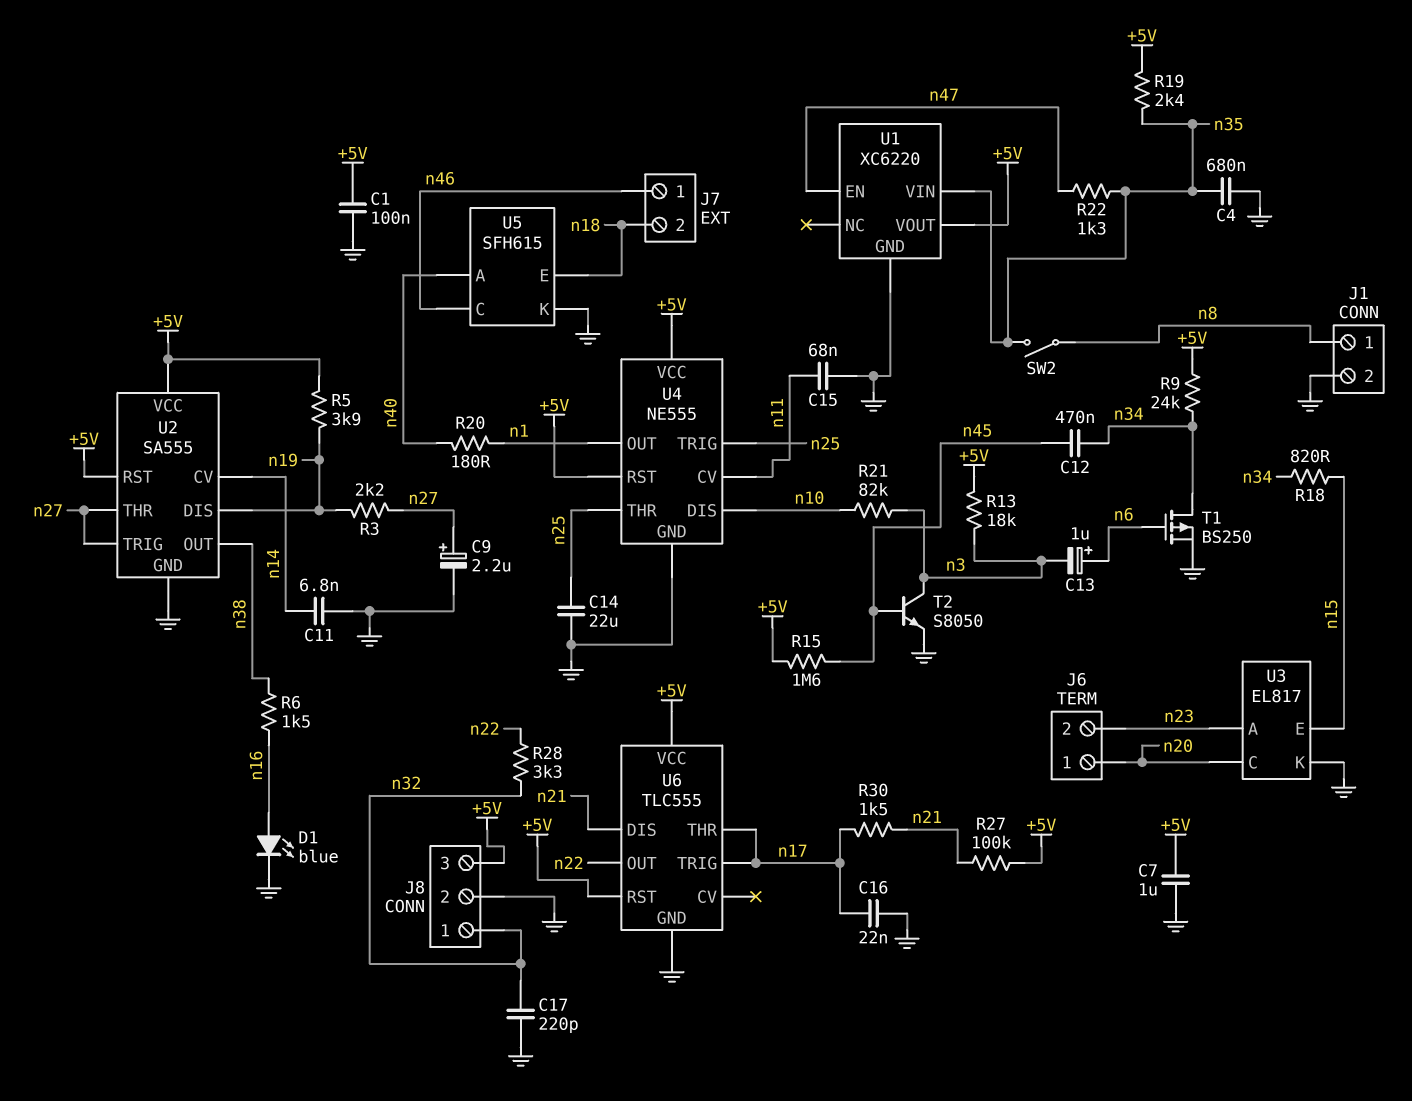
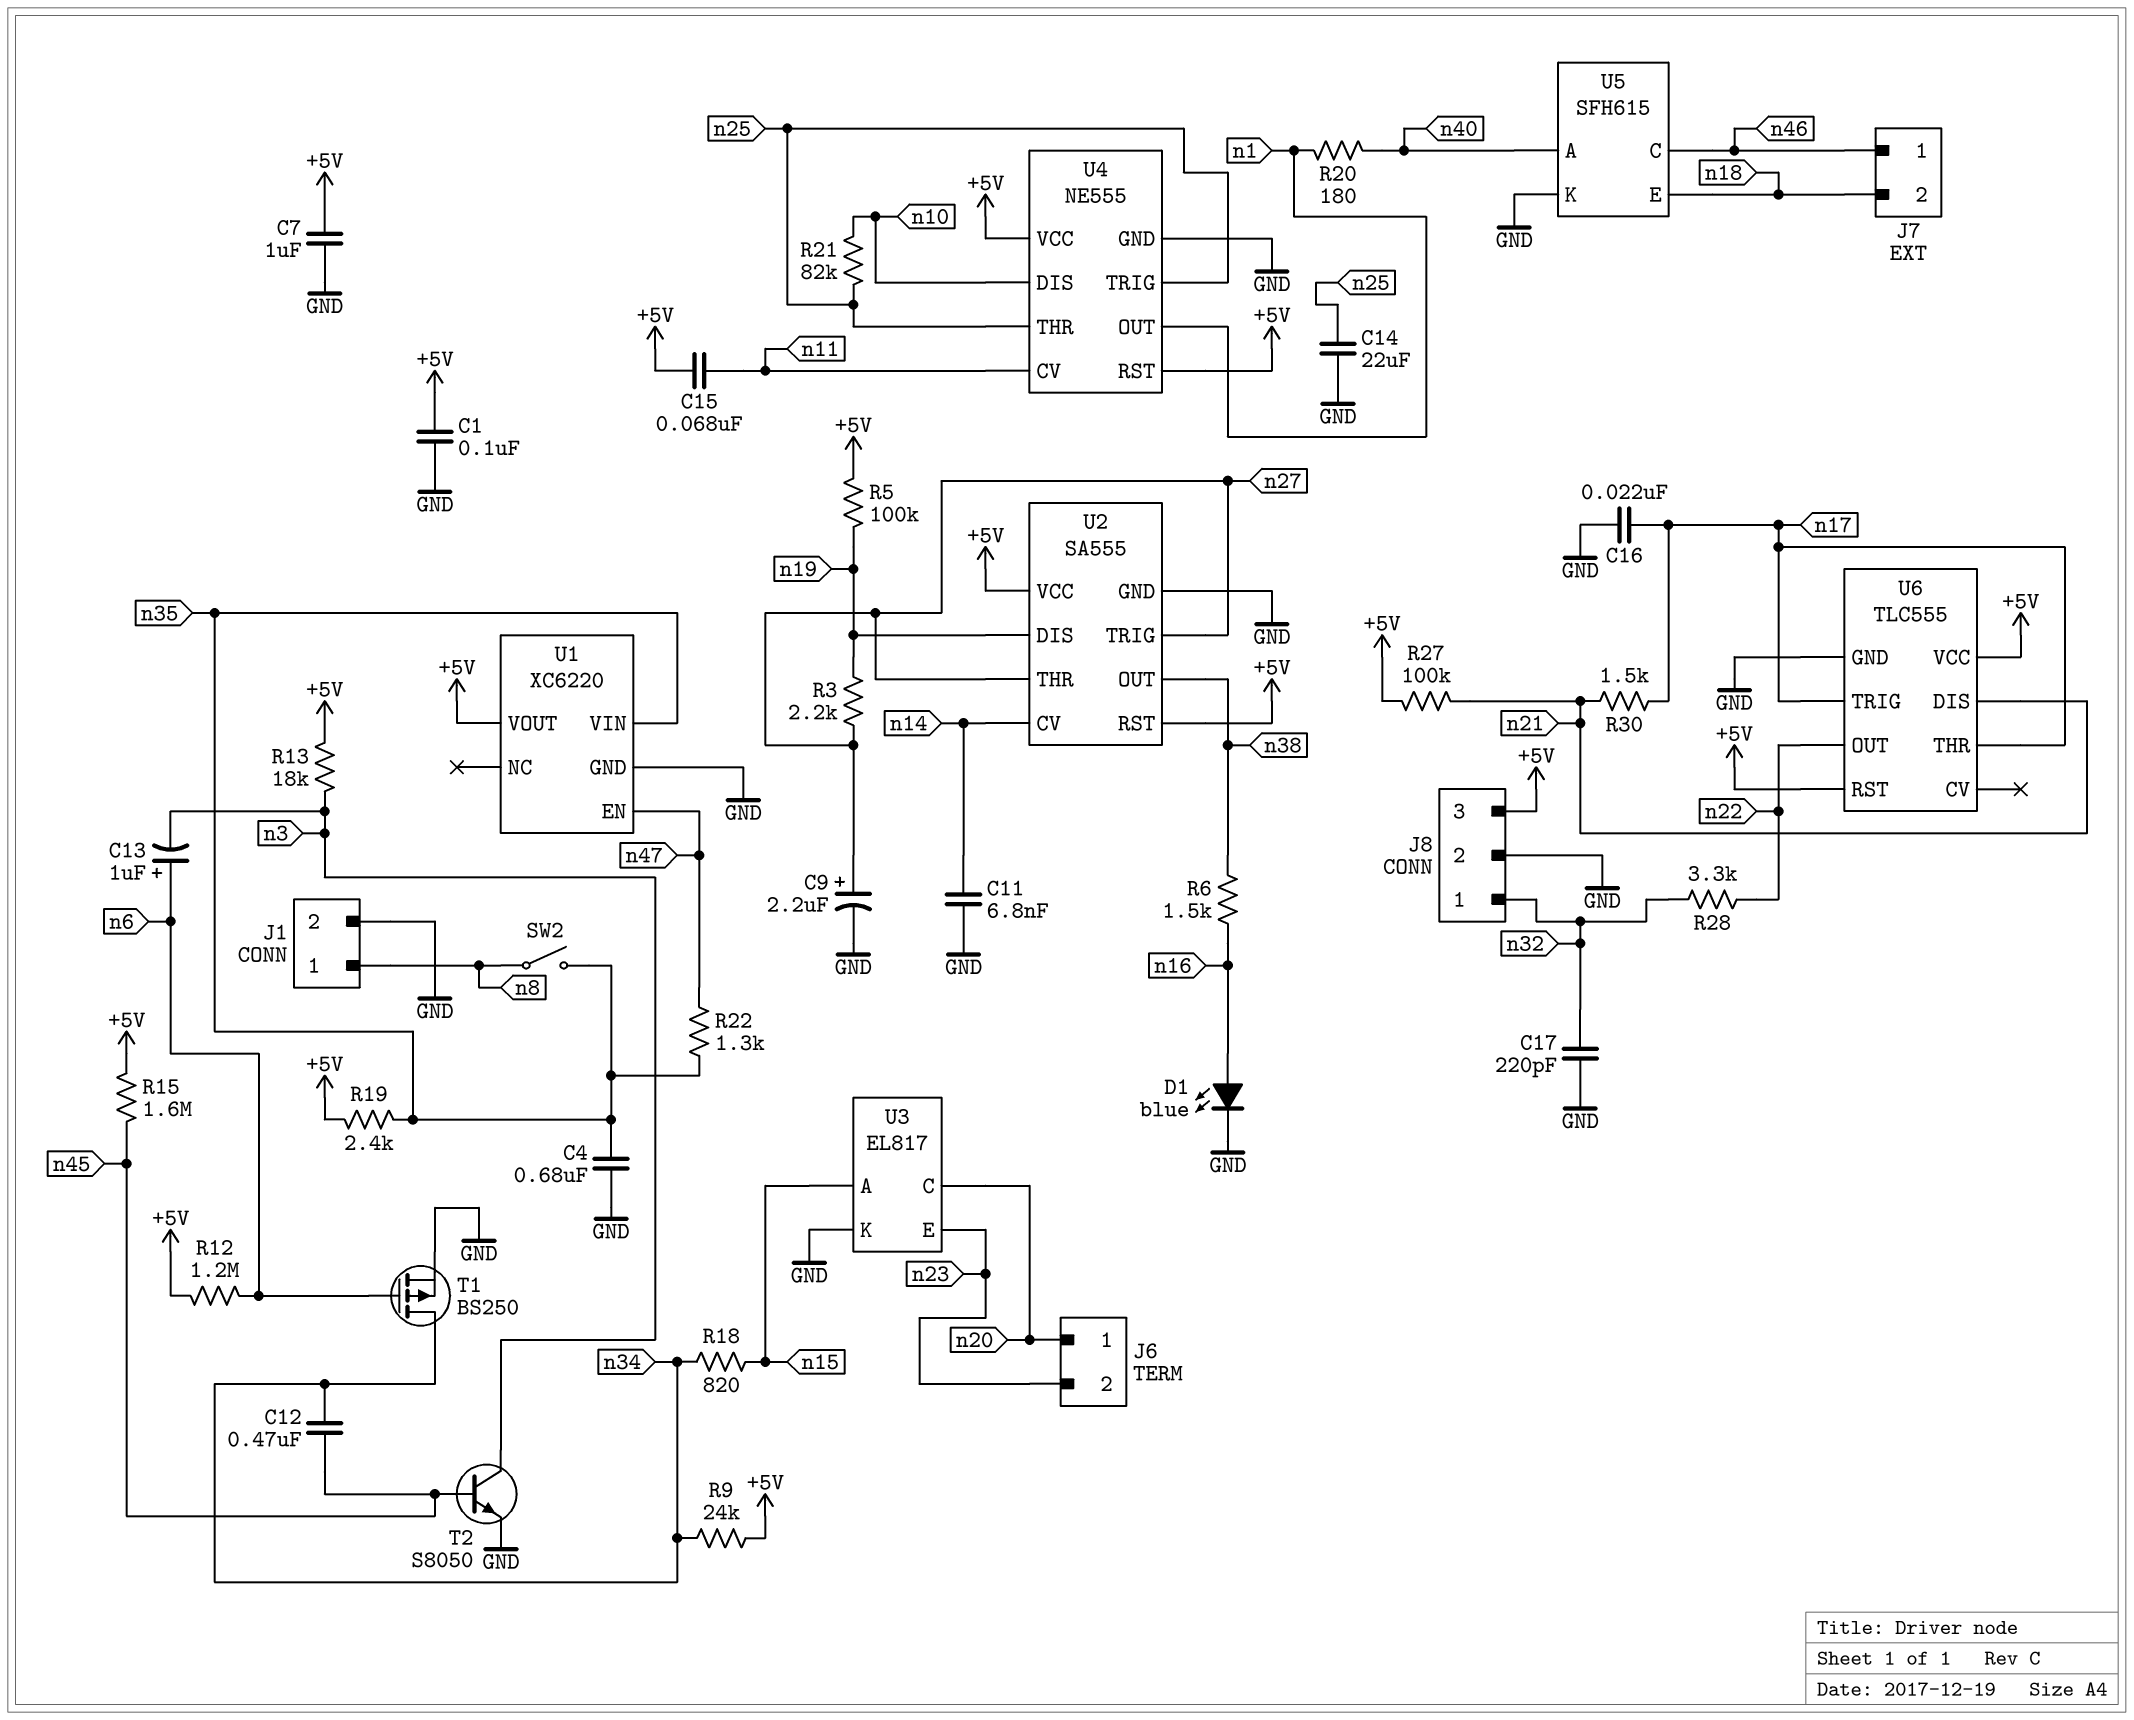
C15: 68nF (GND, n11) -> 68nF (+5V, n11)
R5: 3.9k (+5V, n19) -> 100k (+5V, n19)
R12: none -> 1.2M (+5V, n6)
R21: 82k (n3, n10) -> 82k (n10, n25)
U3 pin A: n23 -> n15
U3 pin E: n15 -> n23

